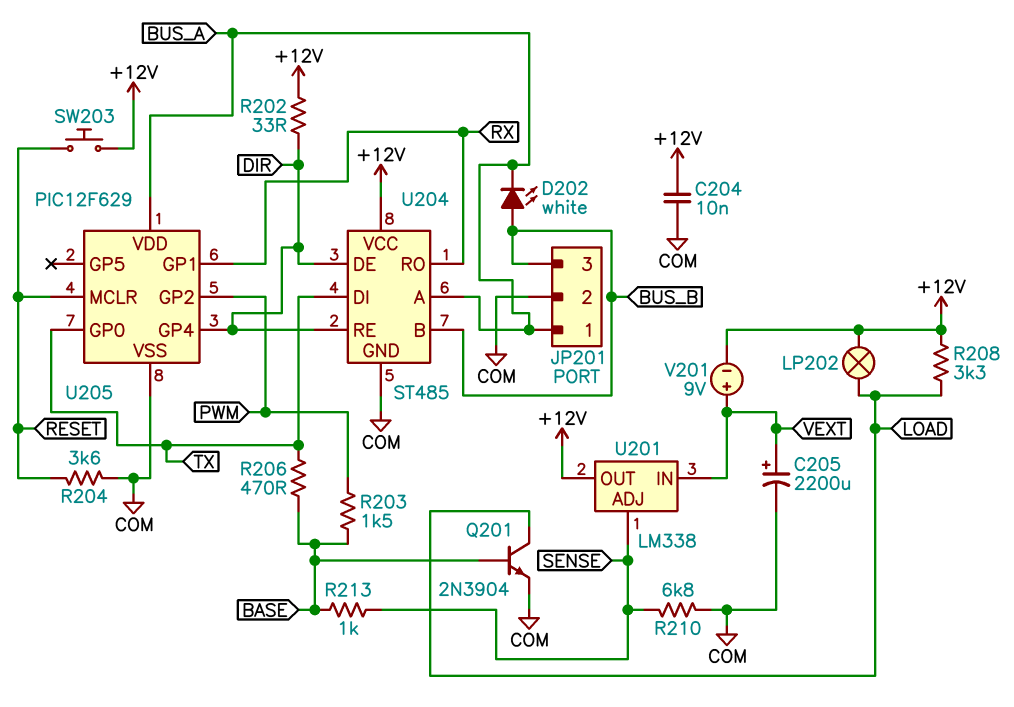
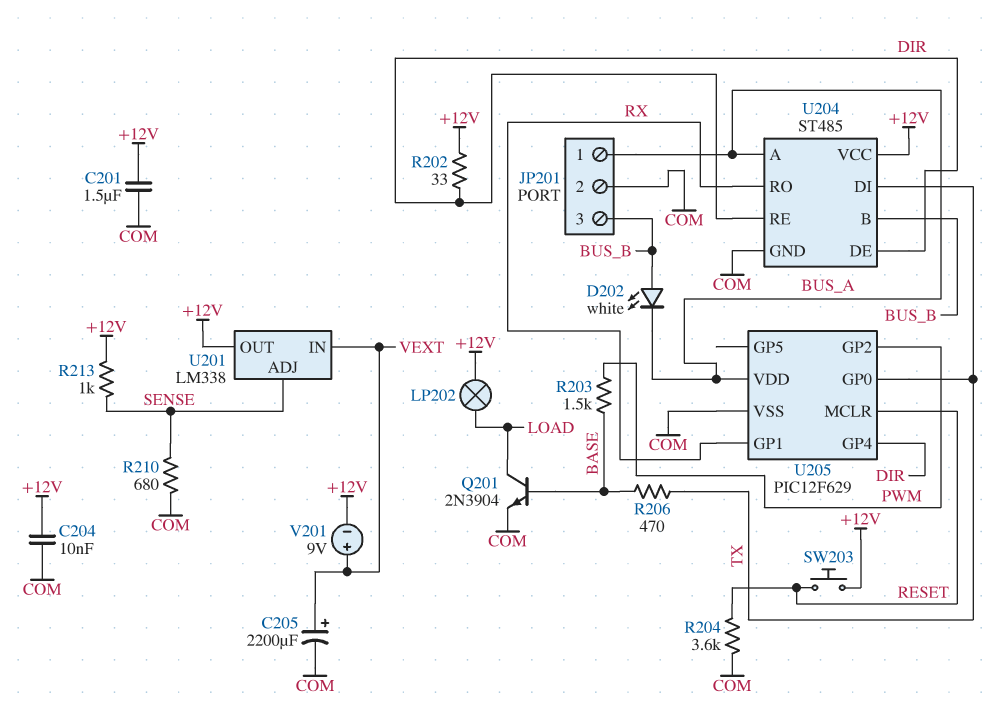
C201: none -> 1.5uF (+12V, COM)
R208: 3.3k (+12V, LOAD) -> none
R210: 6.8k (COM, SENSE) -> 680 (COM, SENSE)
R213: 1k (BASE, SENSE) -> 1k (+12V, SENSE)

